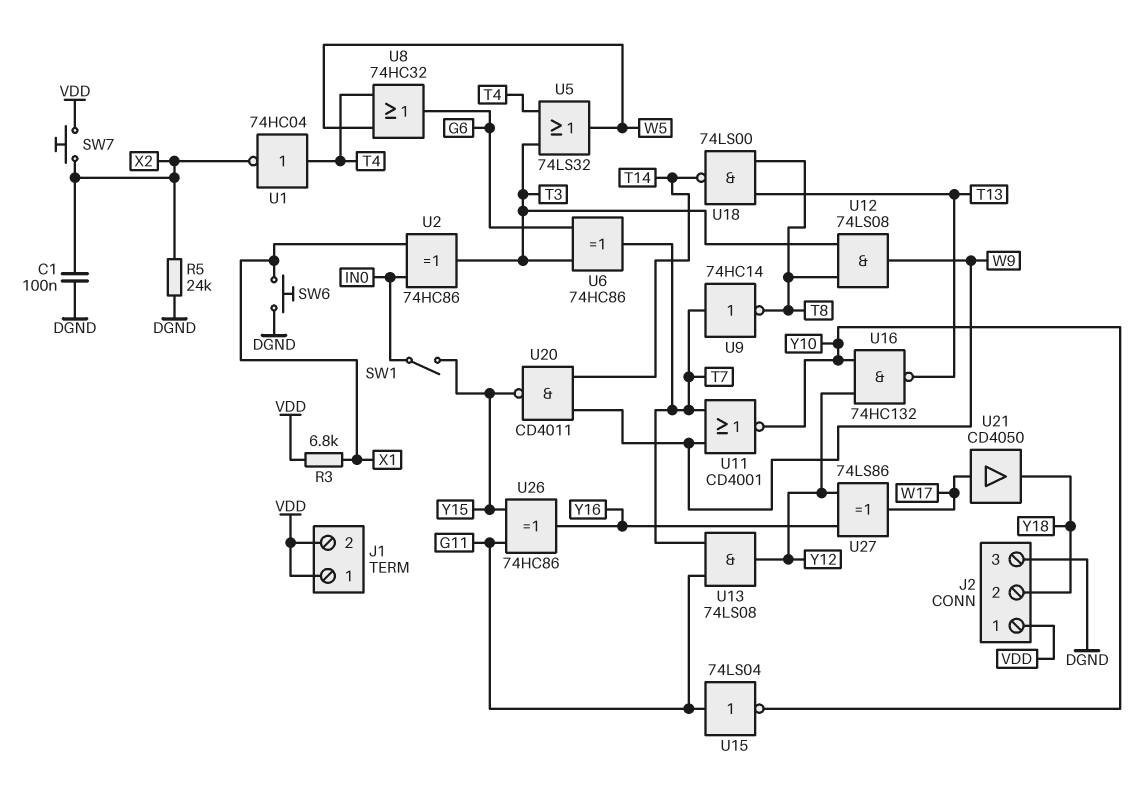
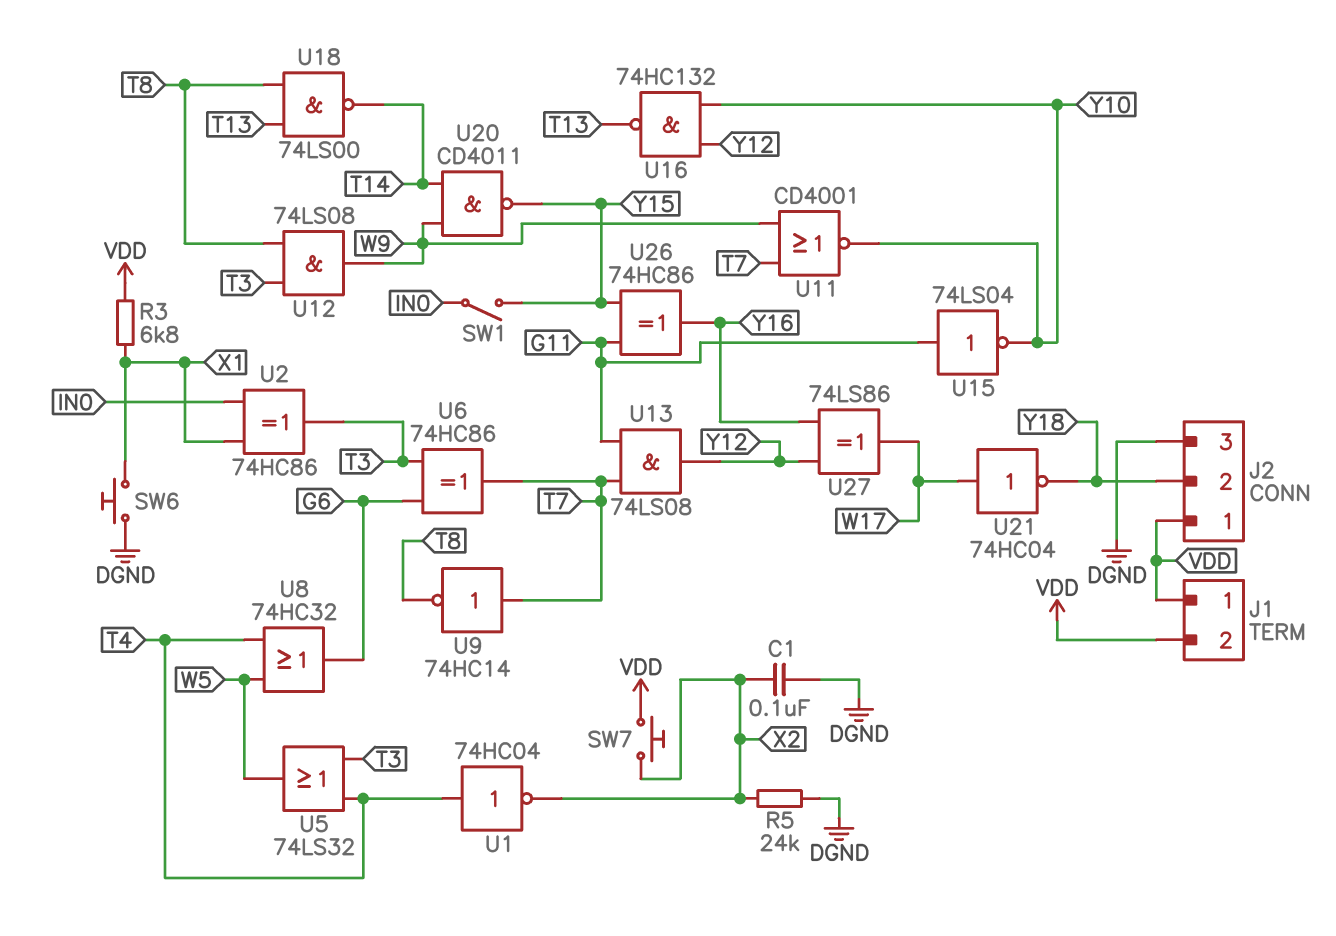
U21: buffer CD4050 (in W17, out Y18) -> NOT 74HC04 (in W17, out Y18)

